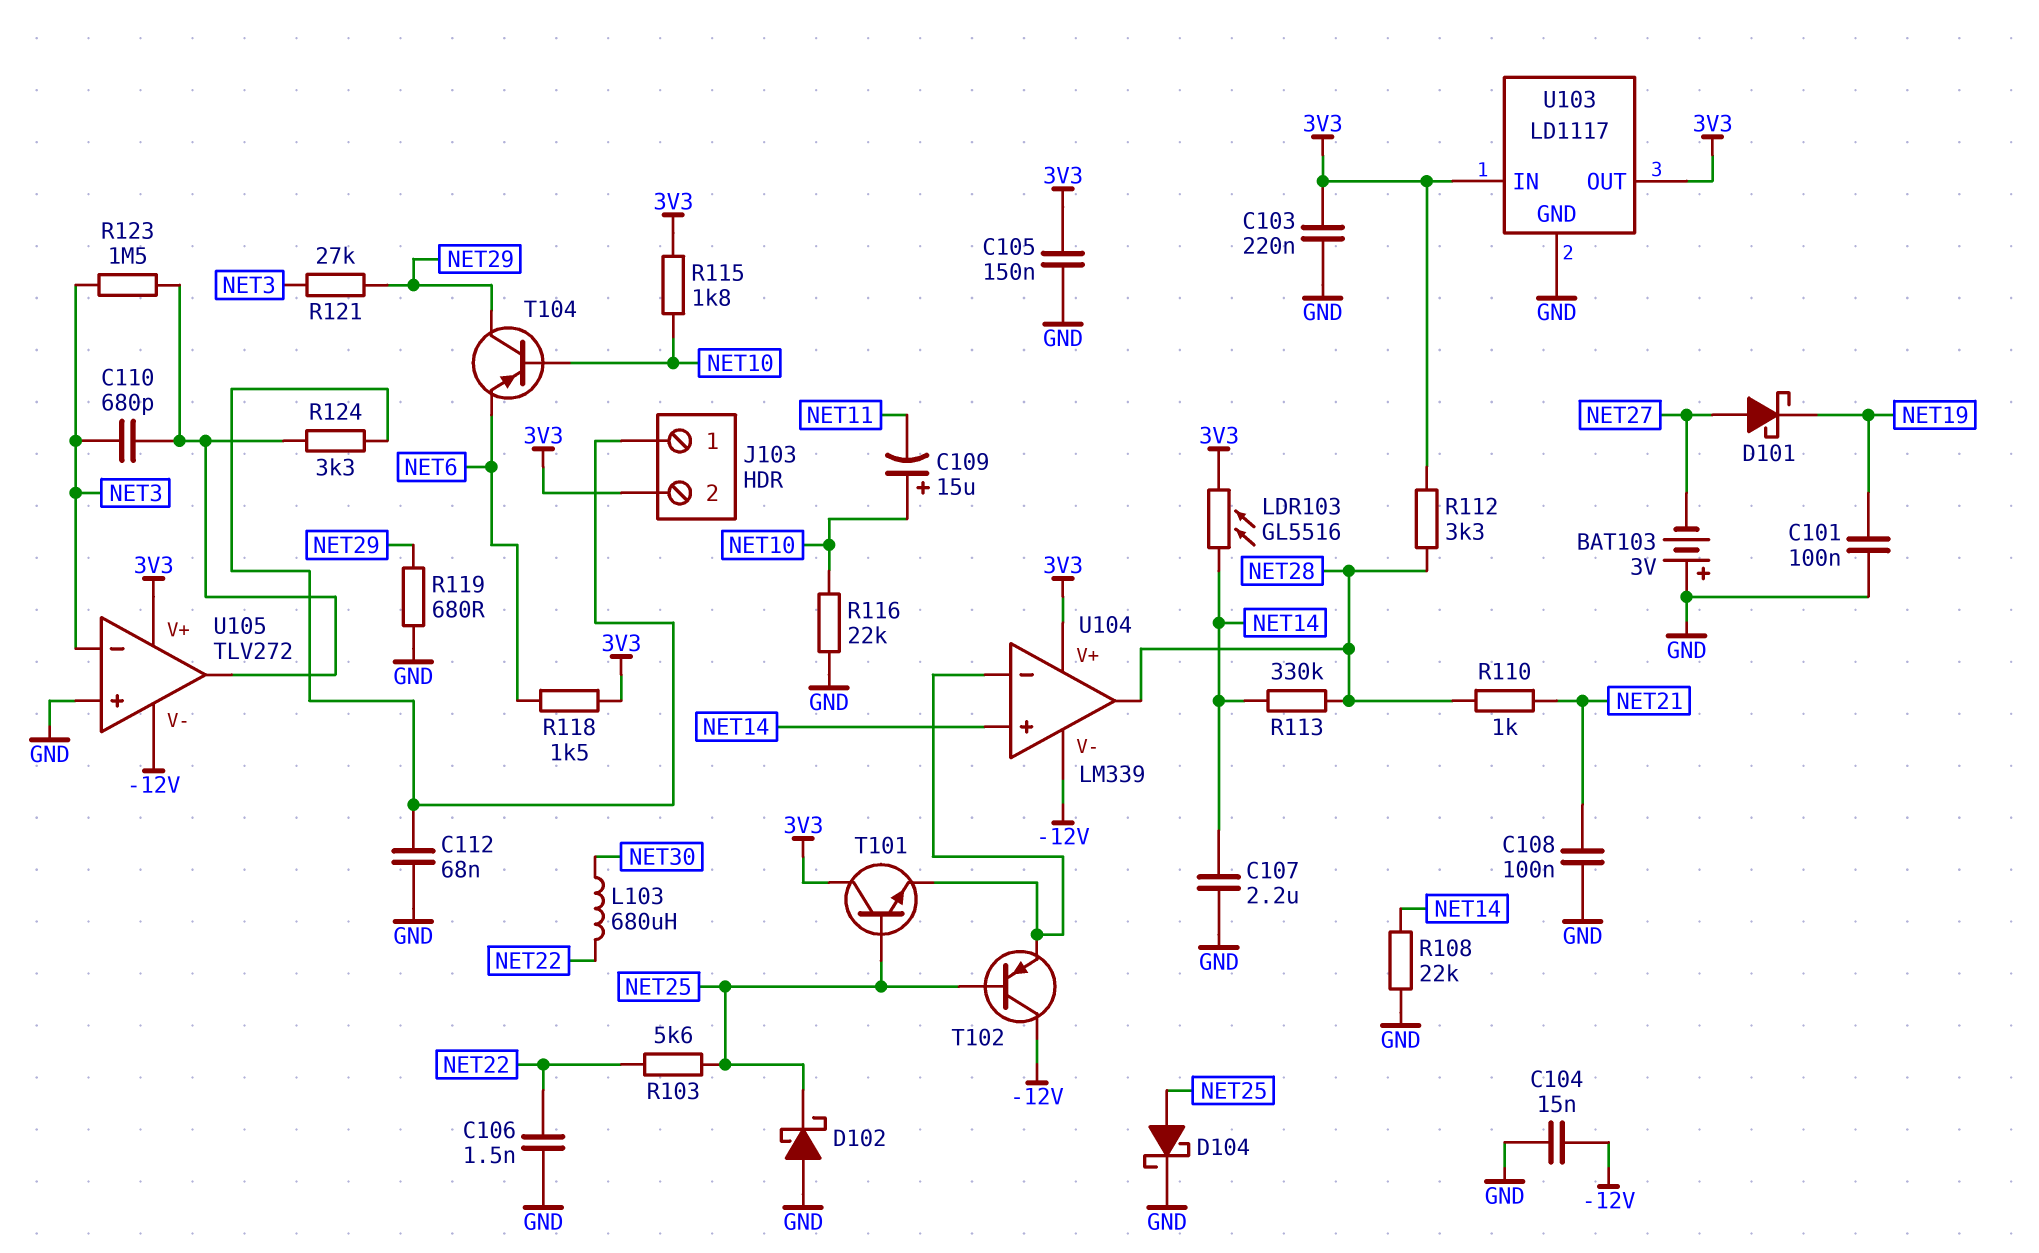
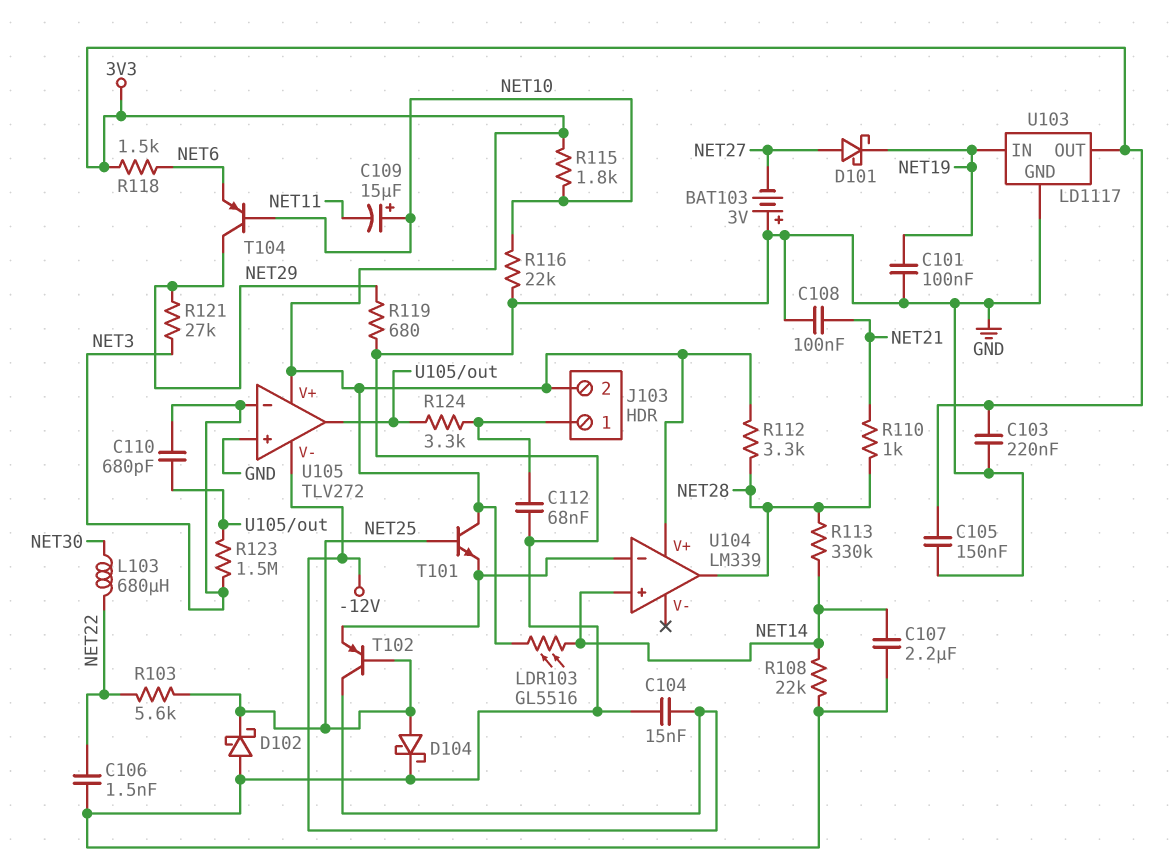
U103 pin IN: 3V3 -> NET19
U104 pin V-: -12V -> none

